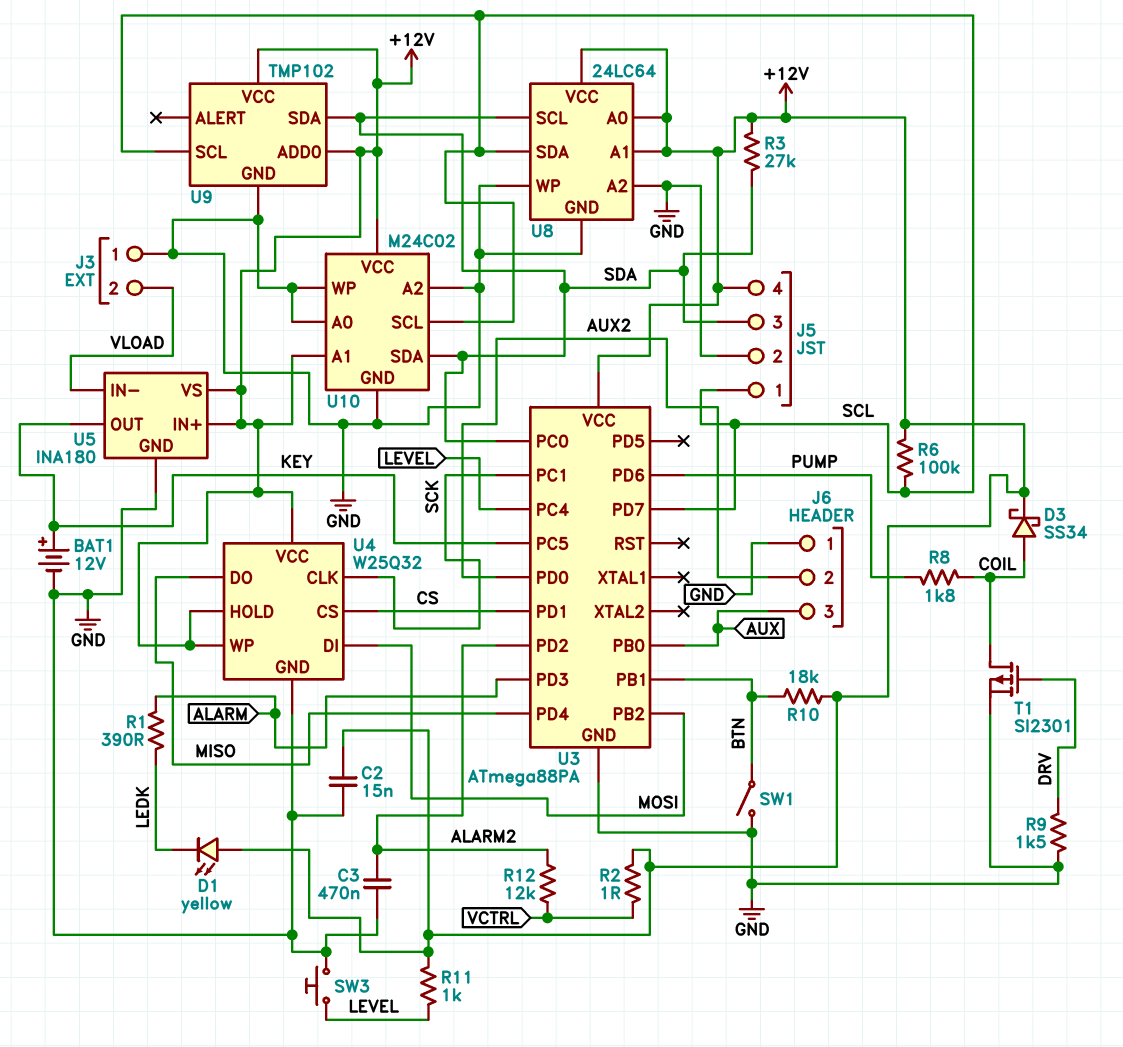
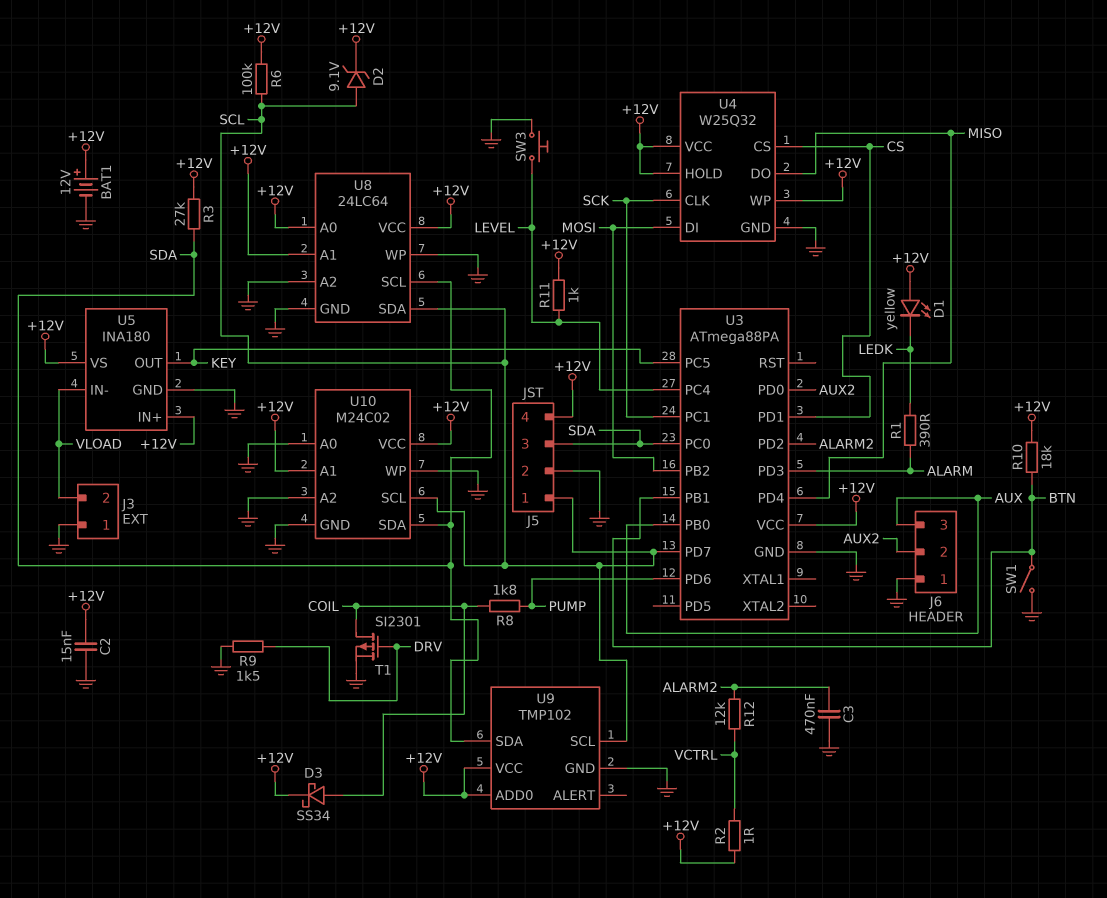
BAT1: 12V (plus KEY, minus GND) -> 12V (plus +12V, minus GND)
D2: none -> zener 9.1V (A SCL, K +12V)

